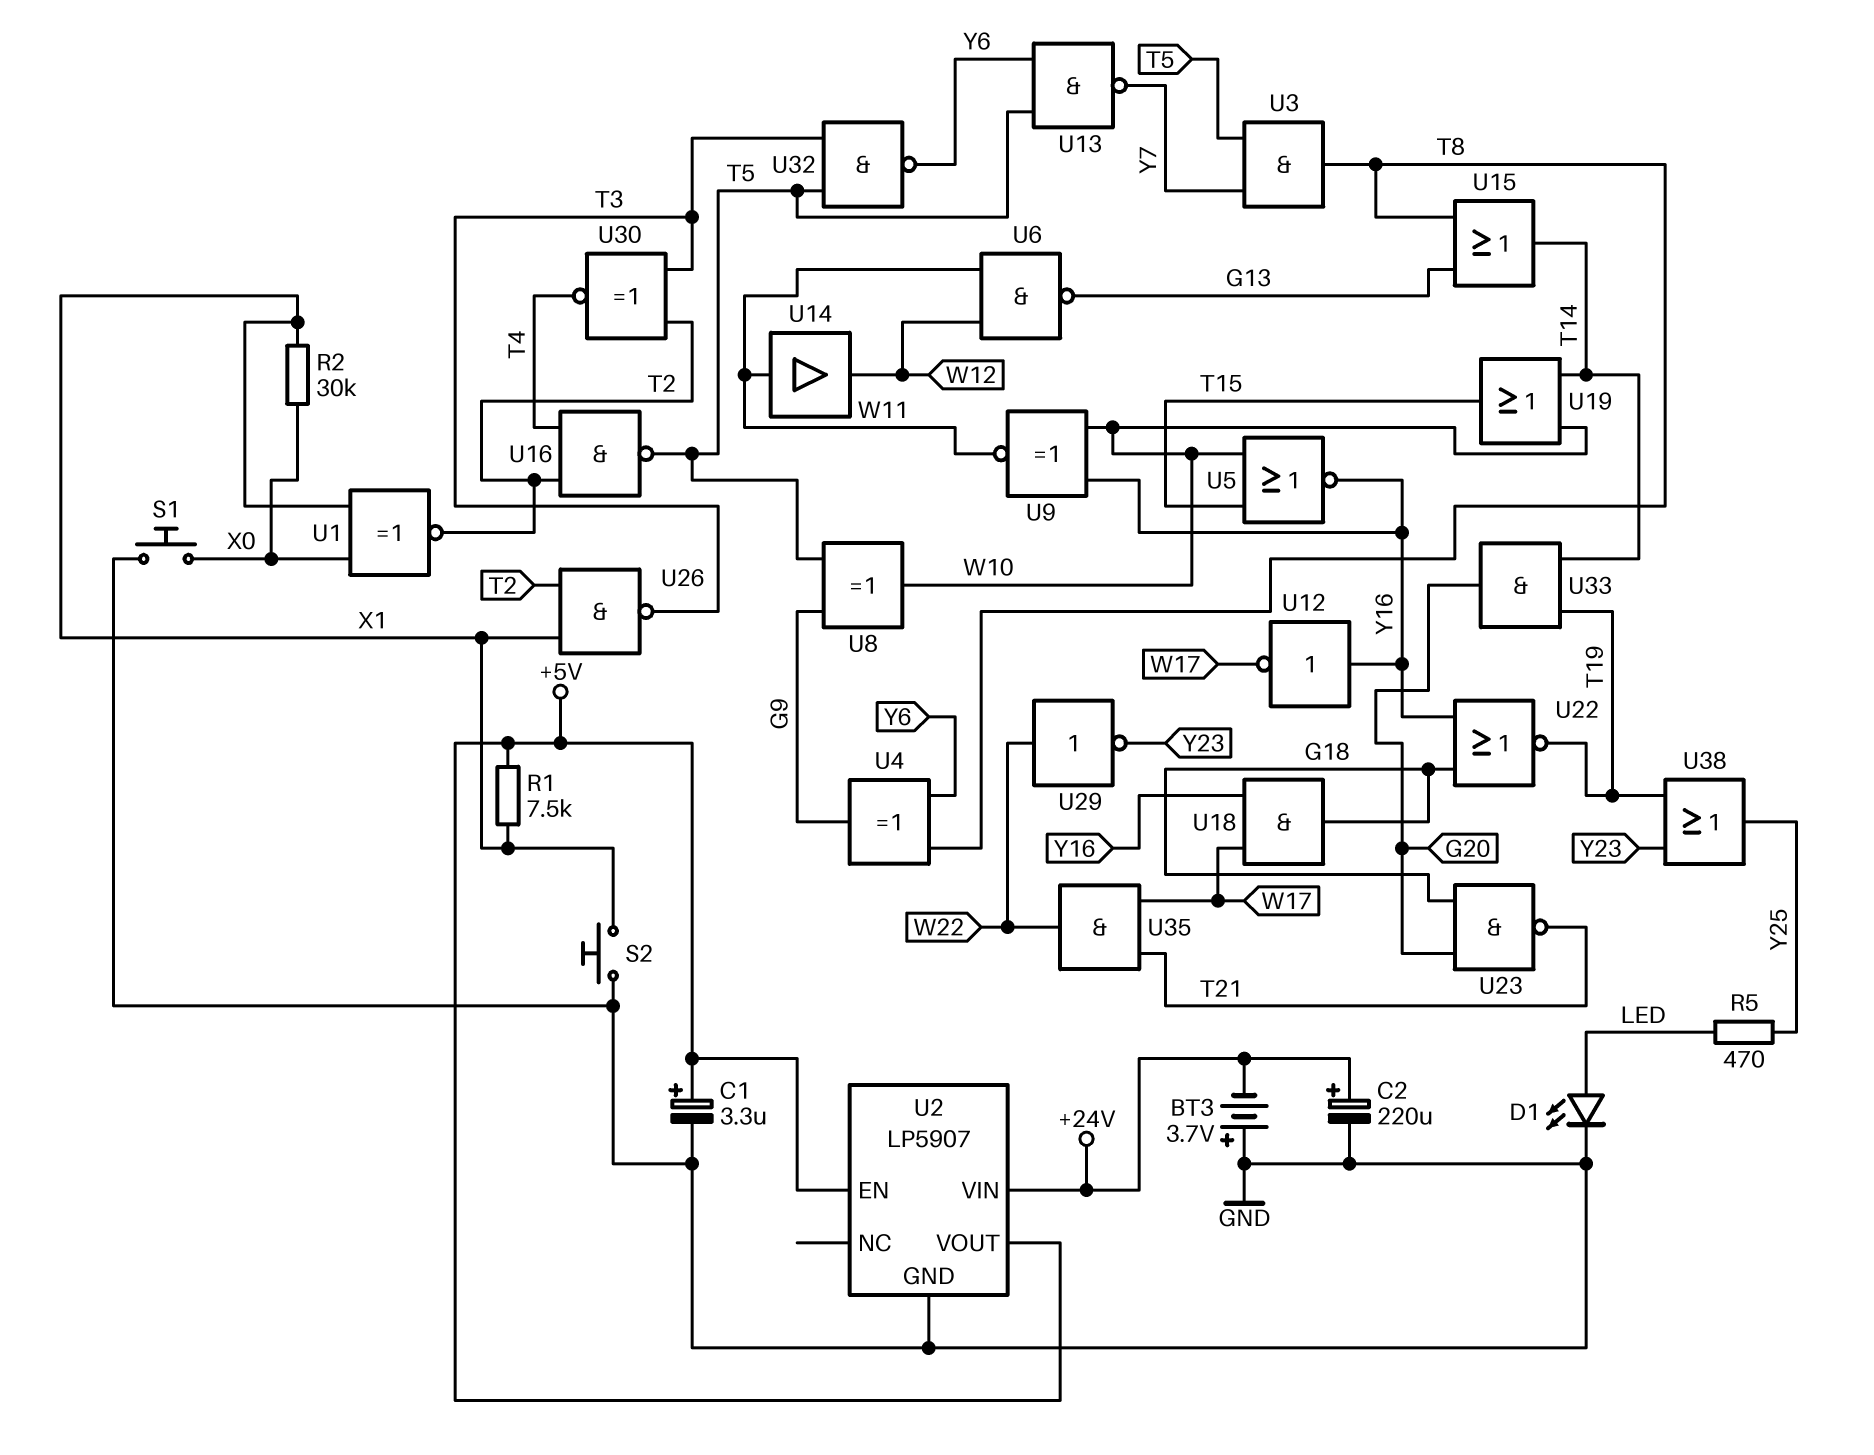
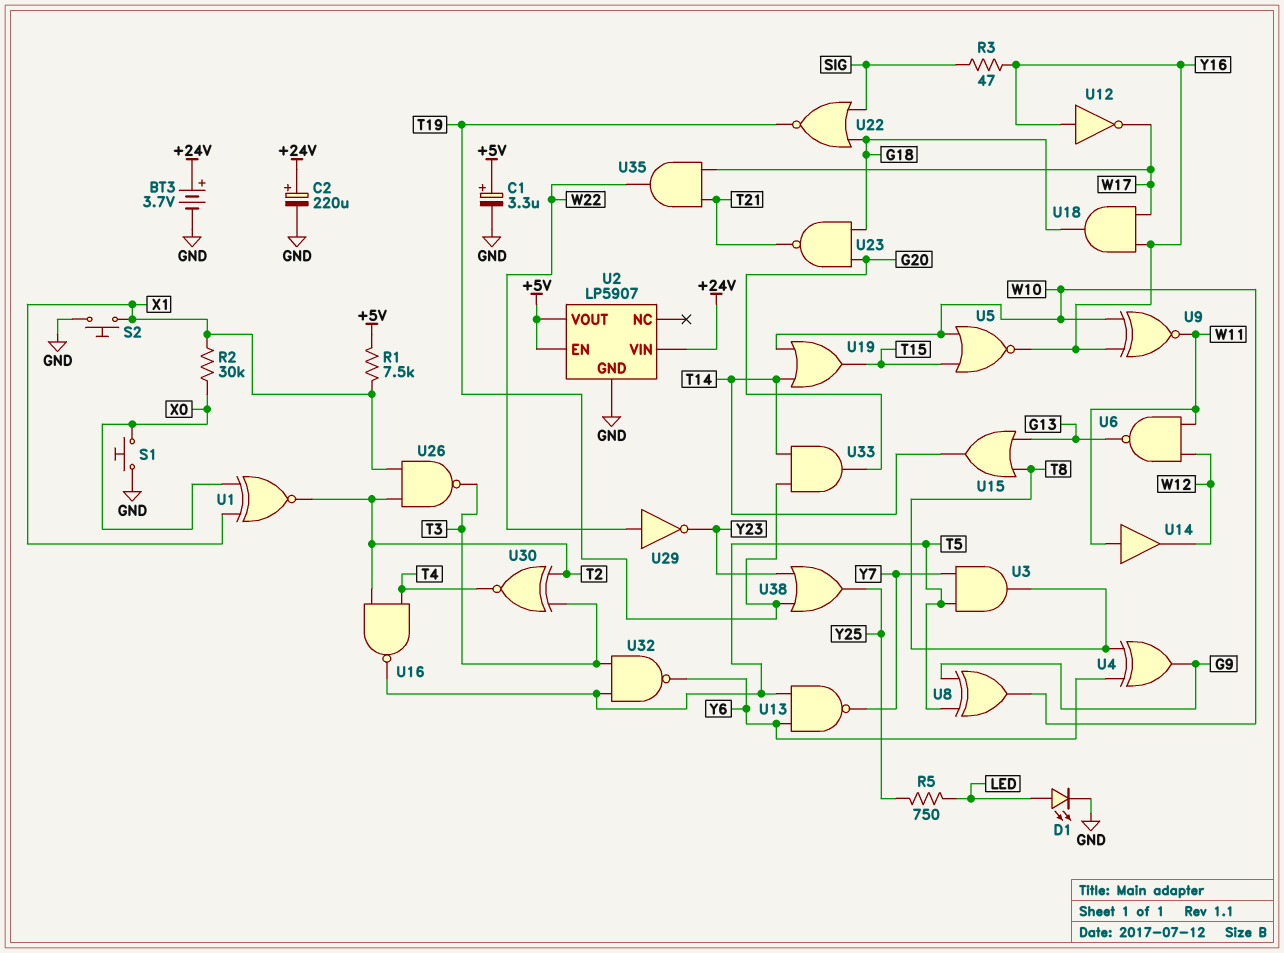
BT3: 3.7V (plus GND, minus +24V) -> 3.7V (plus +24V, minus GND)
R3: none -> 47 (SIG, Y16)
R5: 470 (LED, Y25) -> 750 (LED, Y25)
U22: NOR (in G18, in Y16, out T19) -> NOR (in G18, in SIG, out T19)

